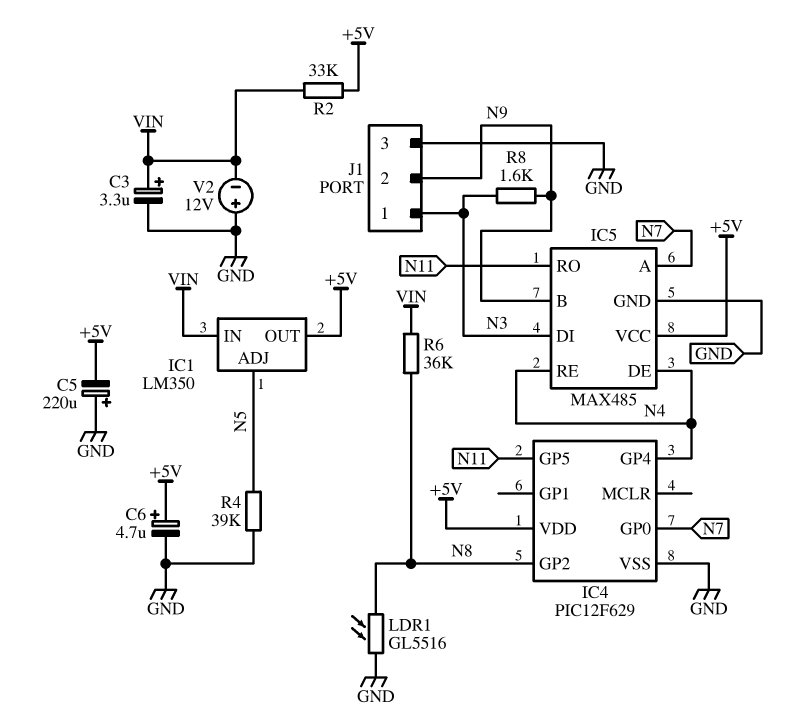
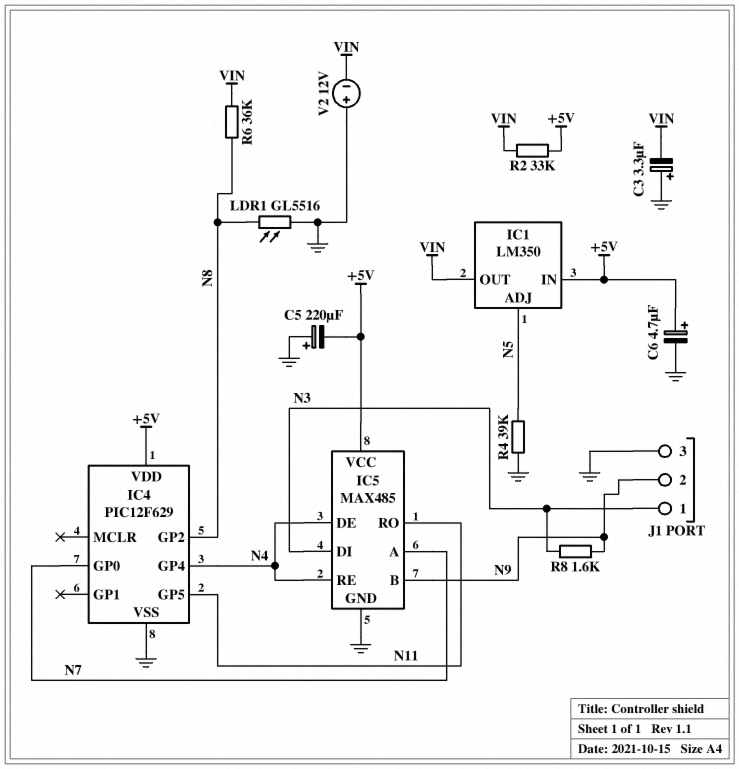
C3: 3.3uF (plus VIN, minus GND) -> 3.3uF (plus GND, minus VIN)
IC1 pin IN: VIN -> +5V
IC1 pin OUT: +5V -> VIN

